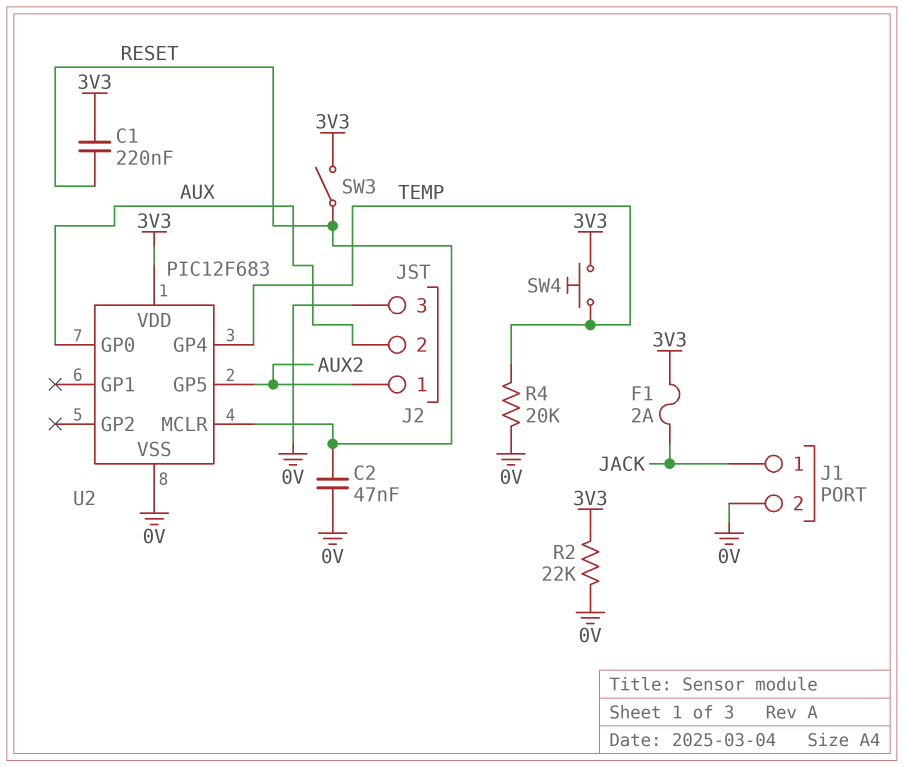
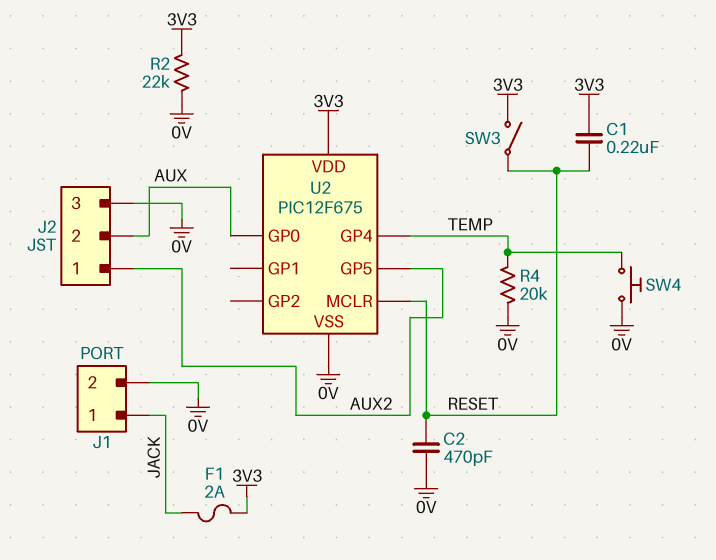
C2: 47nF (0V, RESET) -> 470pF (0V, RESET)
SW4: button (3V3, TEMP) -> button (0V, TEMP)
U2: PIC12F683 -> PIC12F675

